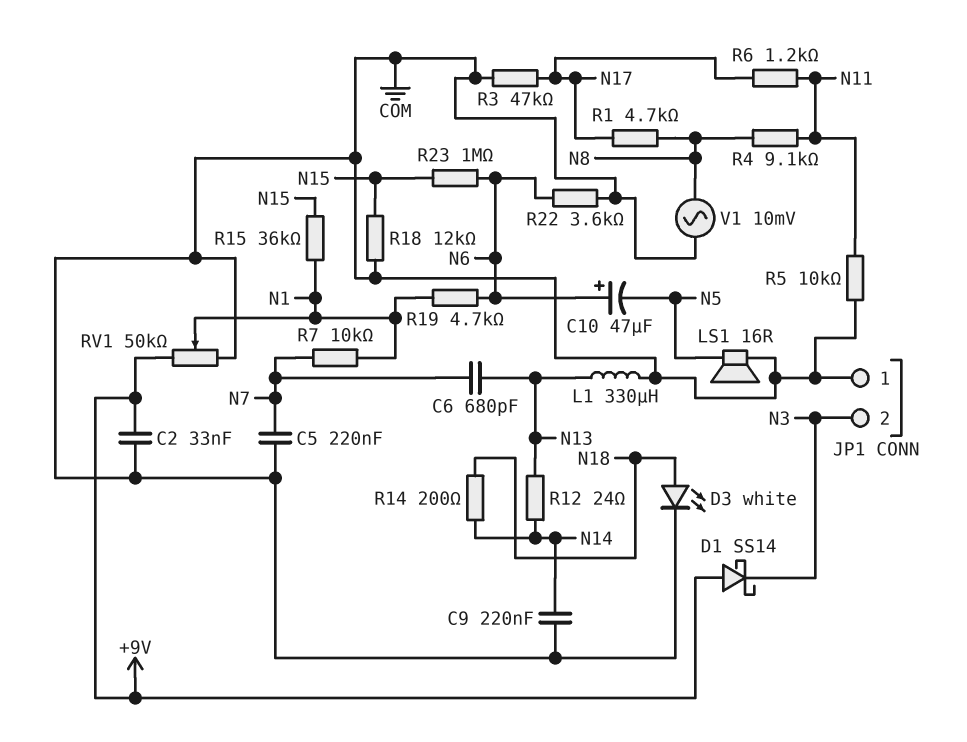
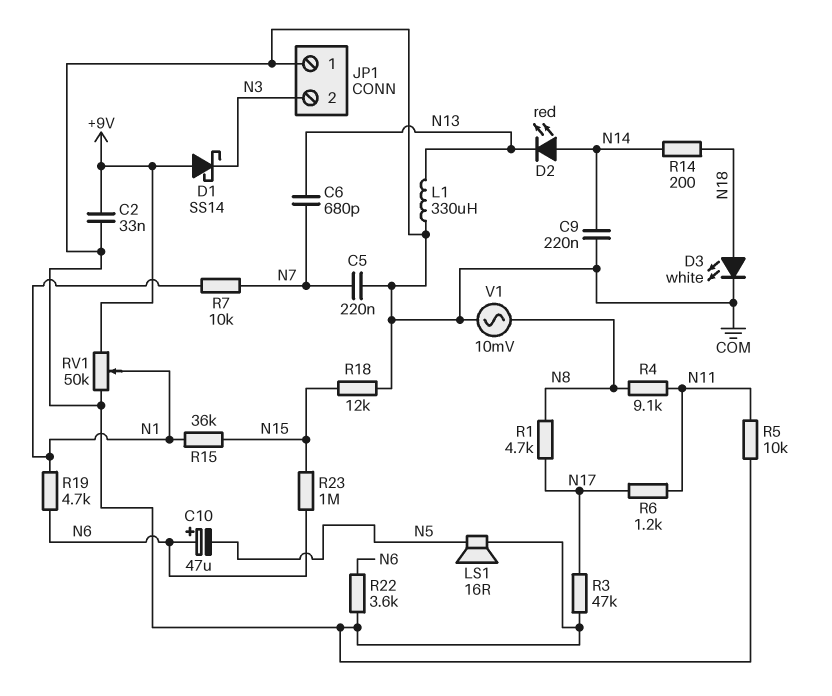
D2: none -> LED red (A N14, K N13)
R12: 24 (N13, N14) -> none

